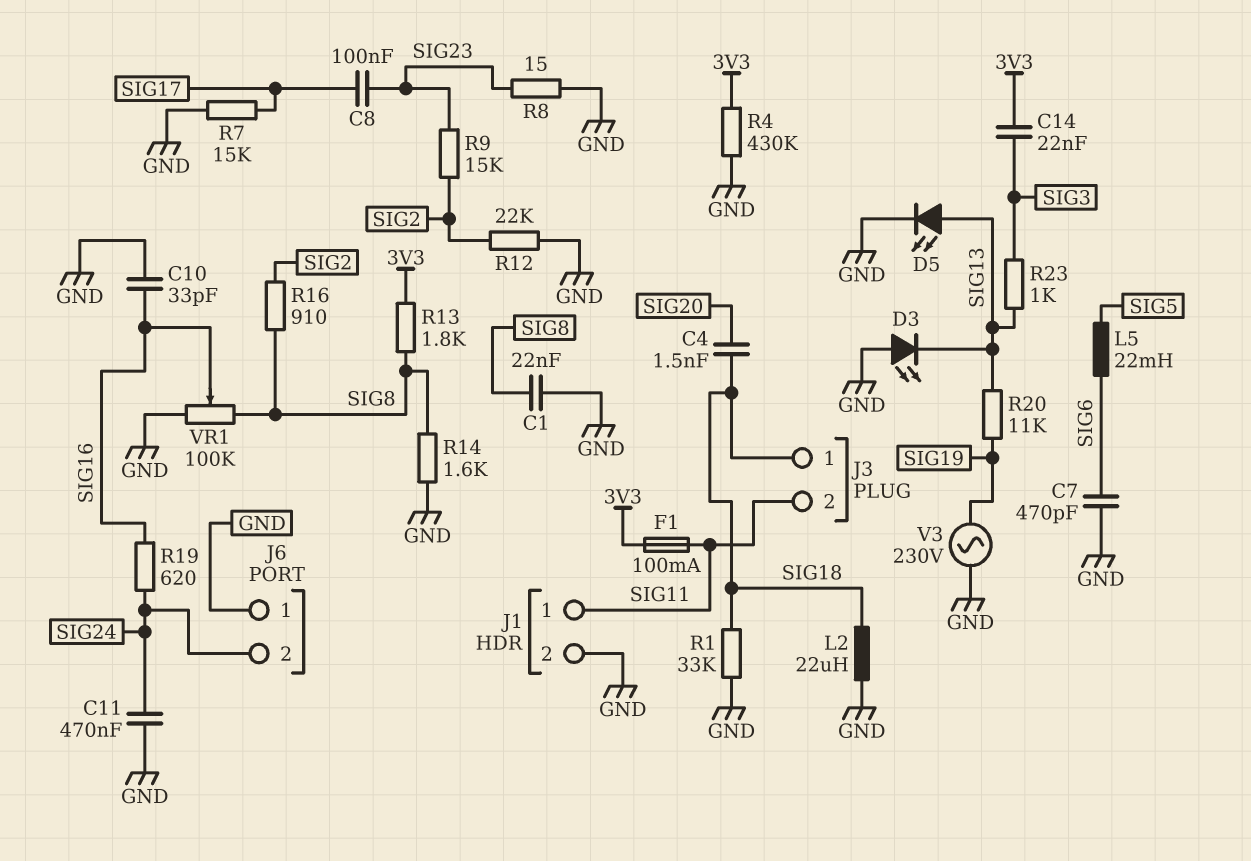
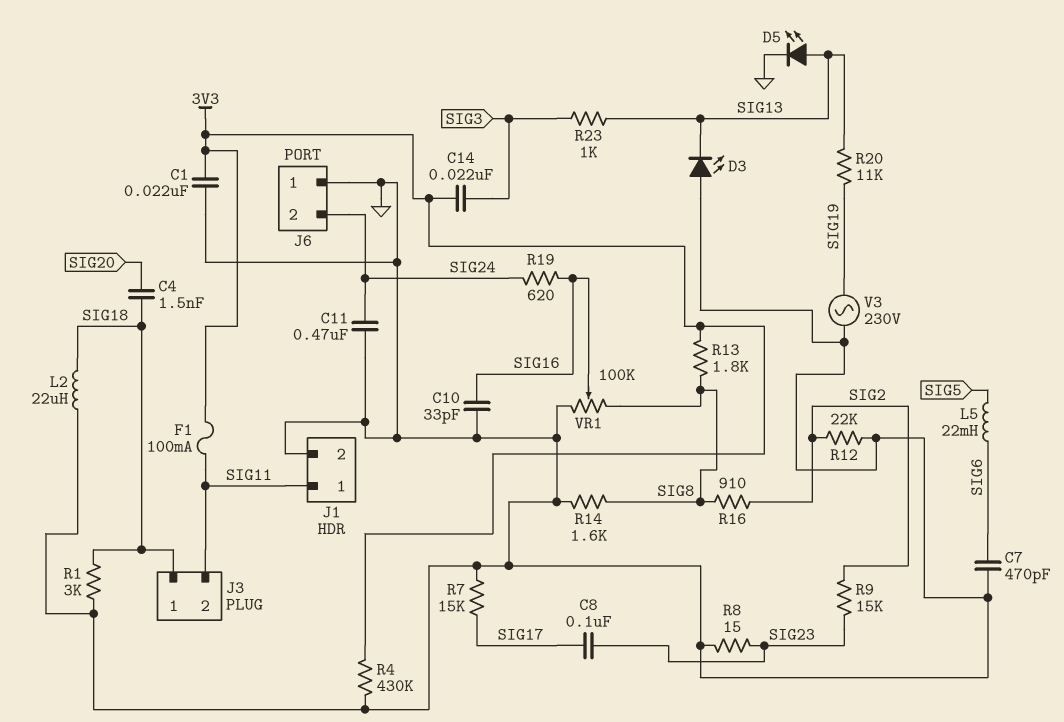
C1: 22nF (GND, SIG8) -> 22nF (3V3, GND)
R1: 33k (GND, SIG18) -> 3k (GND, SIG18)

